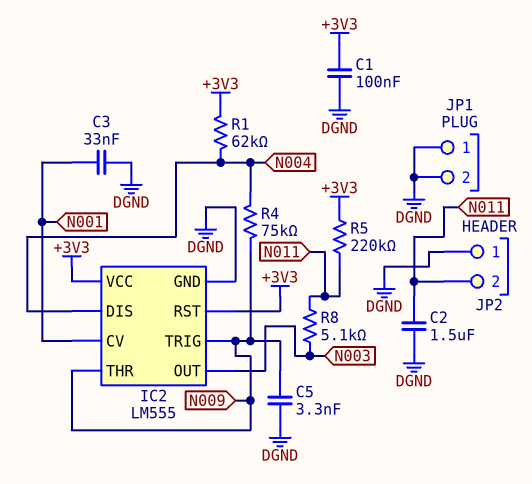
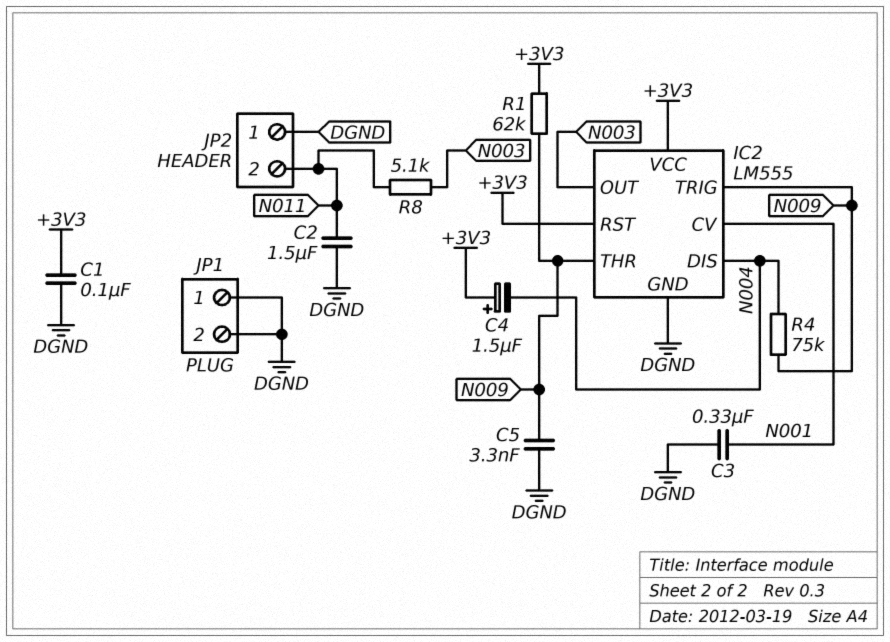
C3: 33nF (DGND, N001) -> 330nF (DGND, N001)
C4: none -> 1.5uF (plus +3V3, minus N004)
R1: 62k (+3V3, N004) -> 62k (+3V3, N009)
R5: 220k (+3V3, N011) -> none

